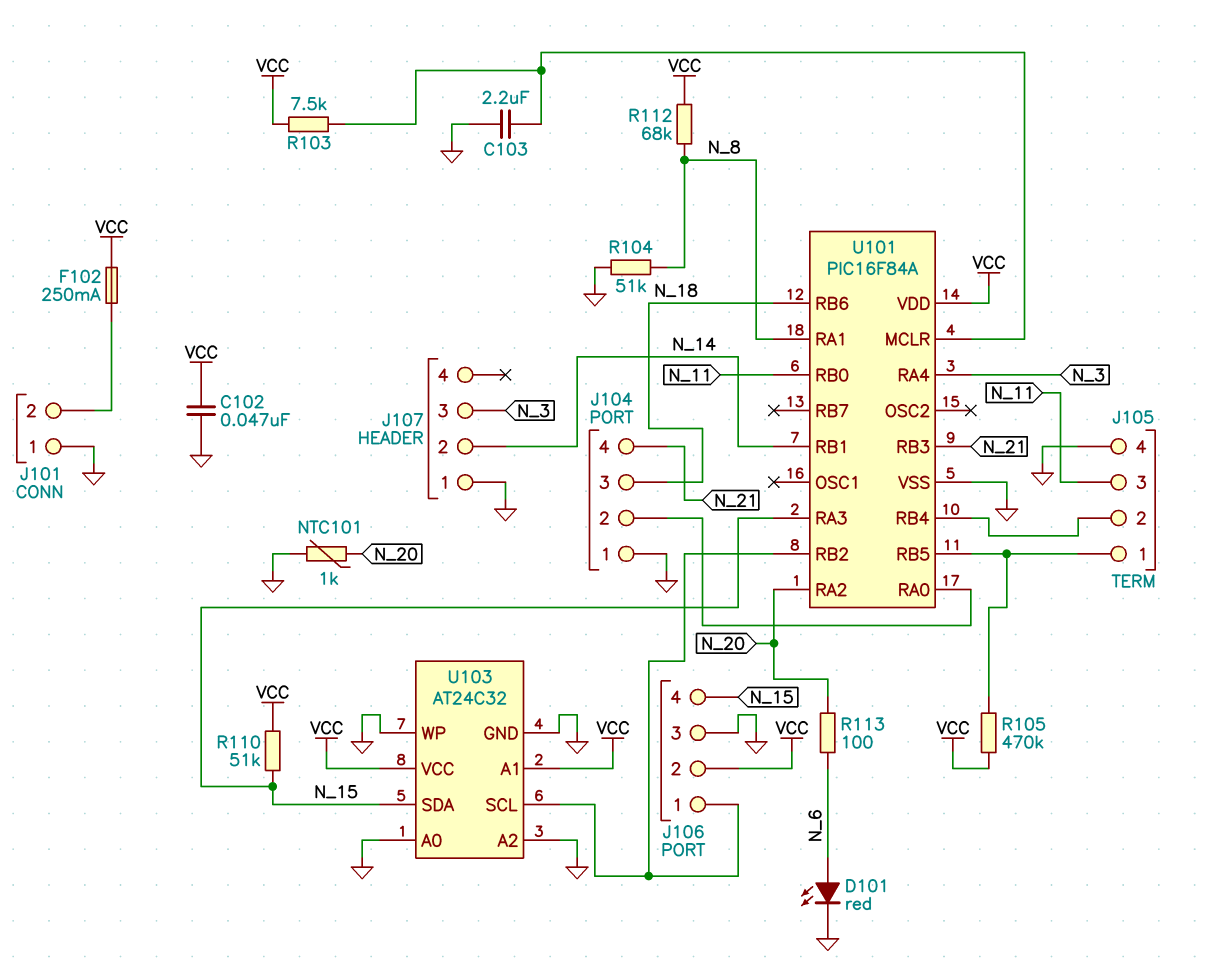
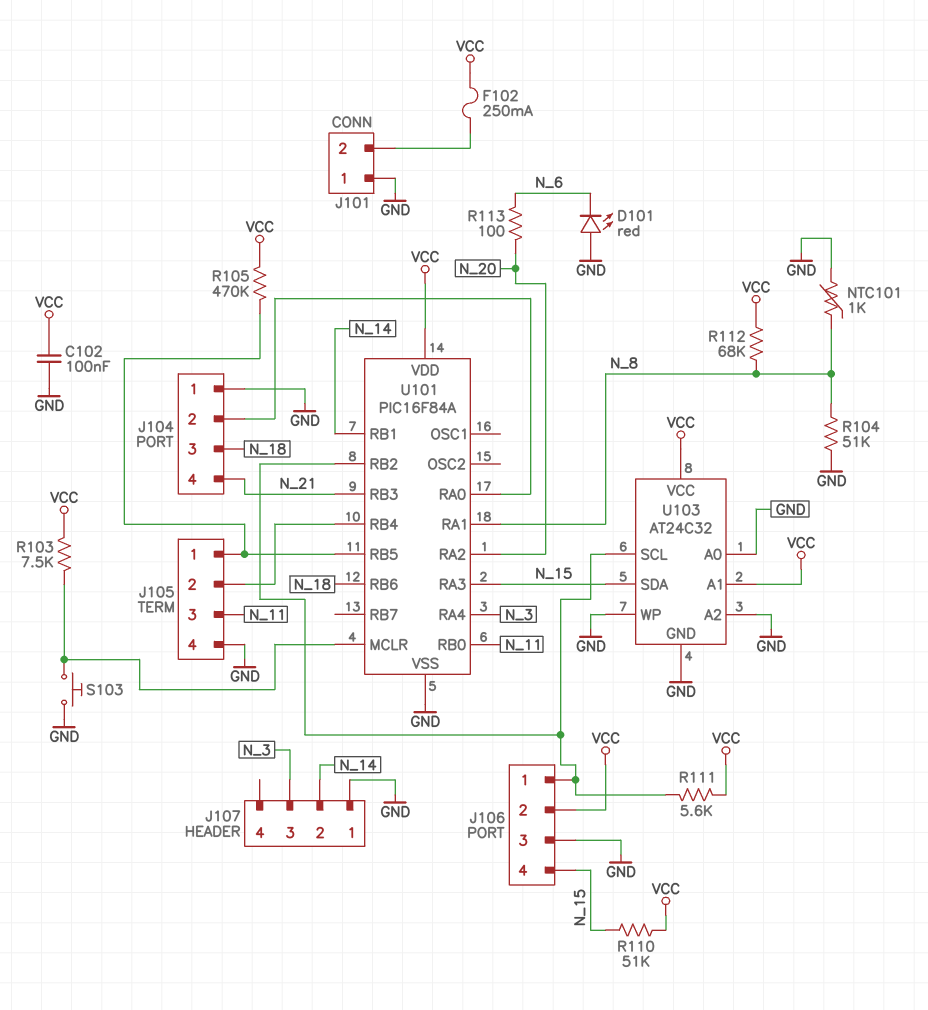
C102: 47nF (GND, VCC) -> 100nF (GND, VCC)
C103: 2.2uF (GND, U101/MCLR) -> none
D101: LED red (A N_6, K GND) -> LED red (A GND, K N_6)
NTC101: 1k (GND, N_20) -> 1k (GND, N_8)
R111: none -> 5.6k (J106/1, VCC)
S103: none -> button (GND, U101/MCLR)

